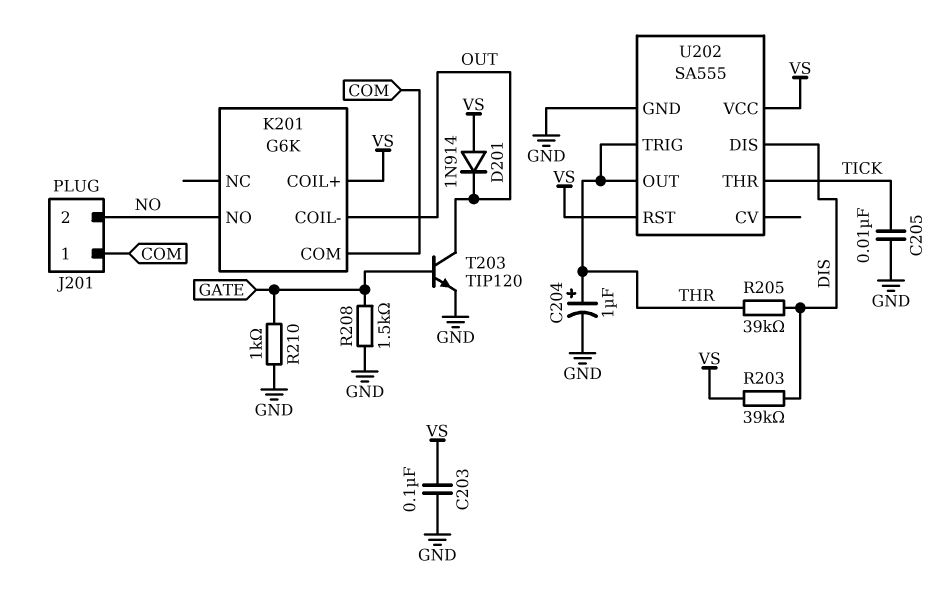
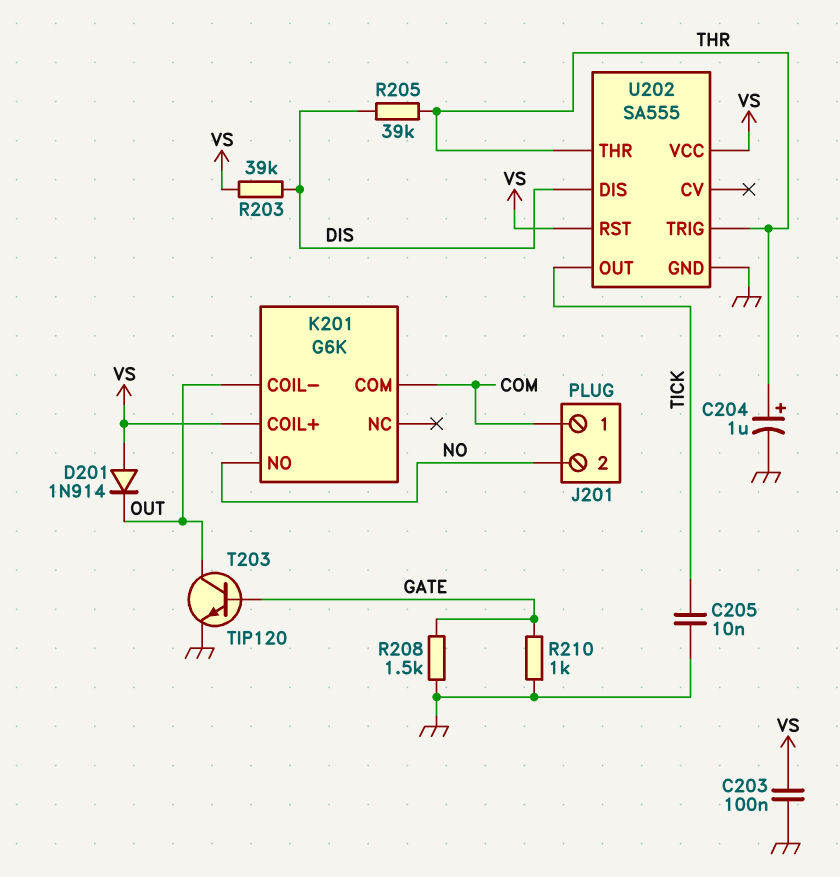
U202 pin OUT: THR -> TICK
U202 pin THR: TICK -> THR

